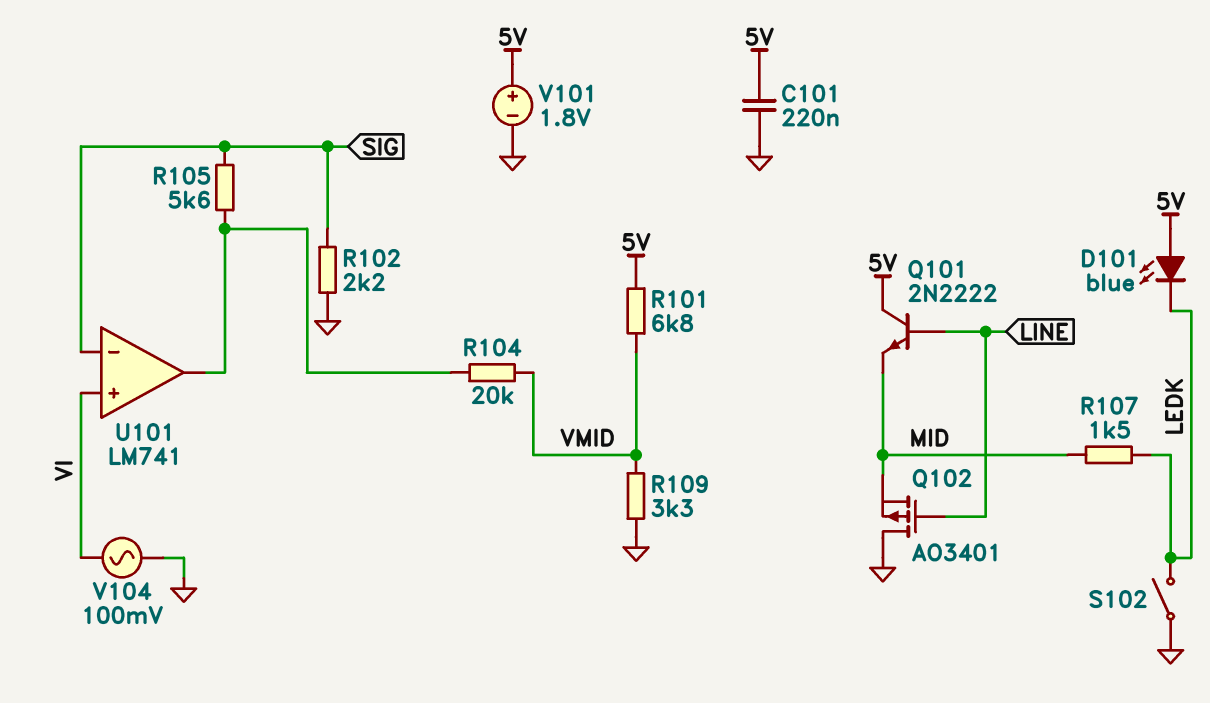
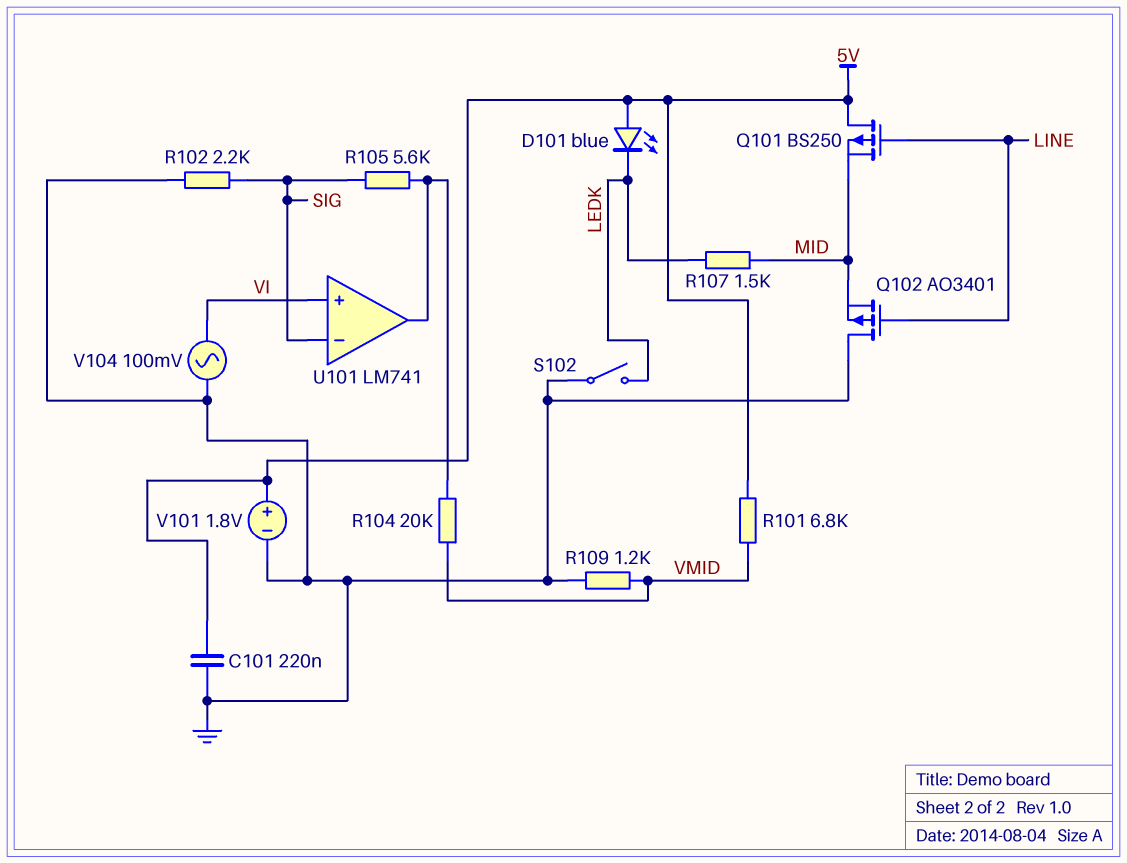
Q101: NPN 2N2222 (B LINE, C 5V, E MID) -> PMOS BS250 (G LINE, D 5V, S MID)
R109: 3.3k (GND, VMID) -> 1.2k (GND, VMID)

